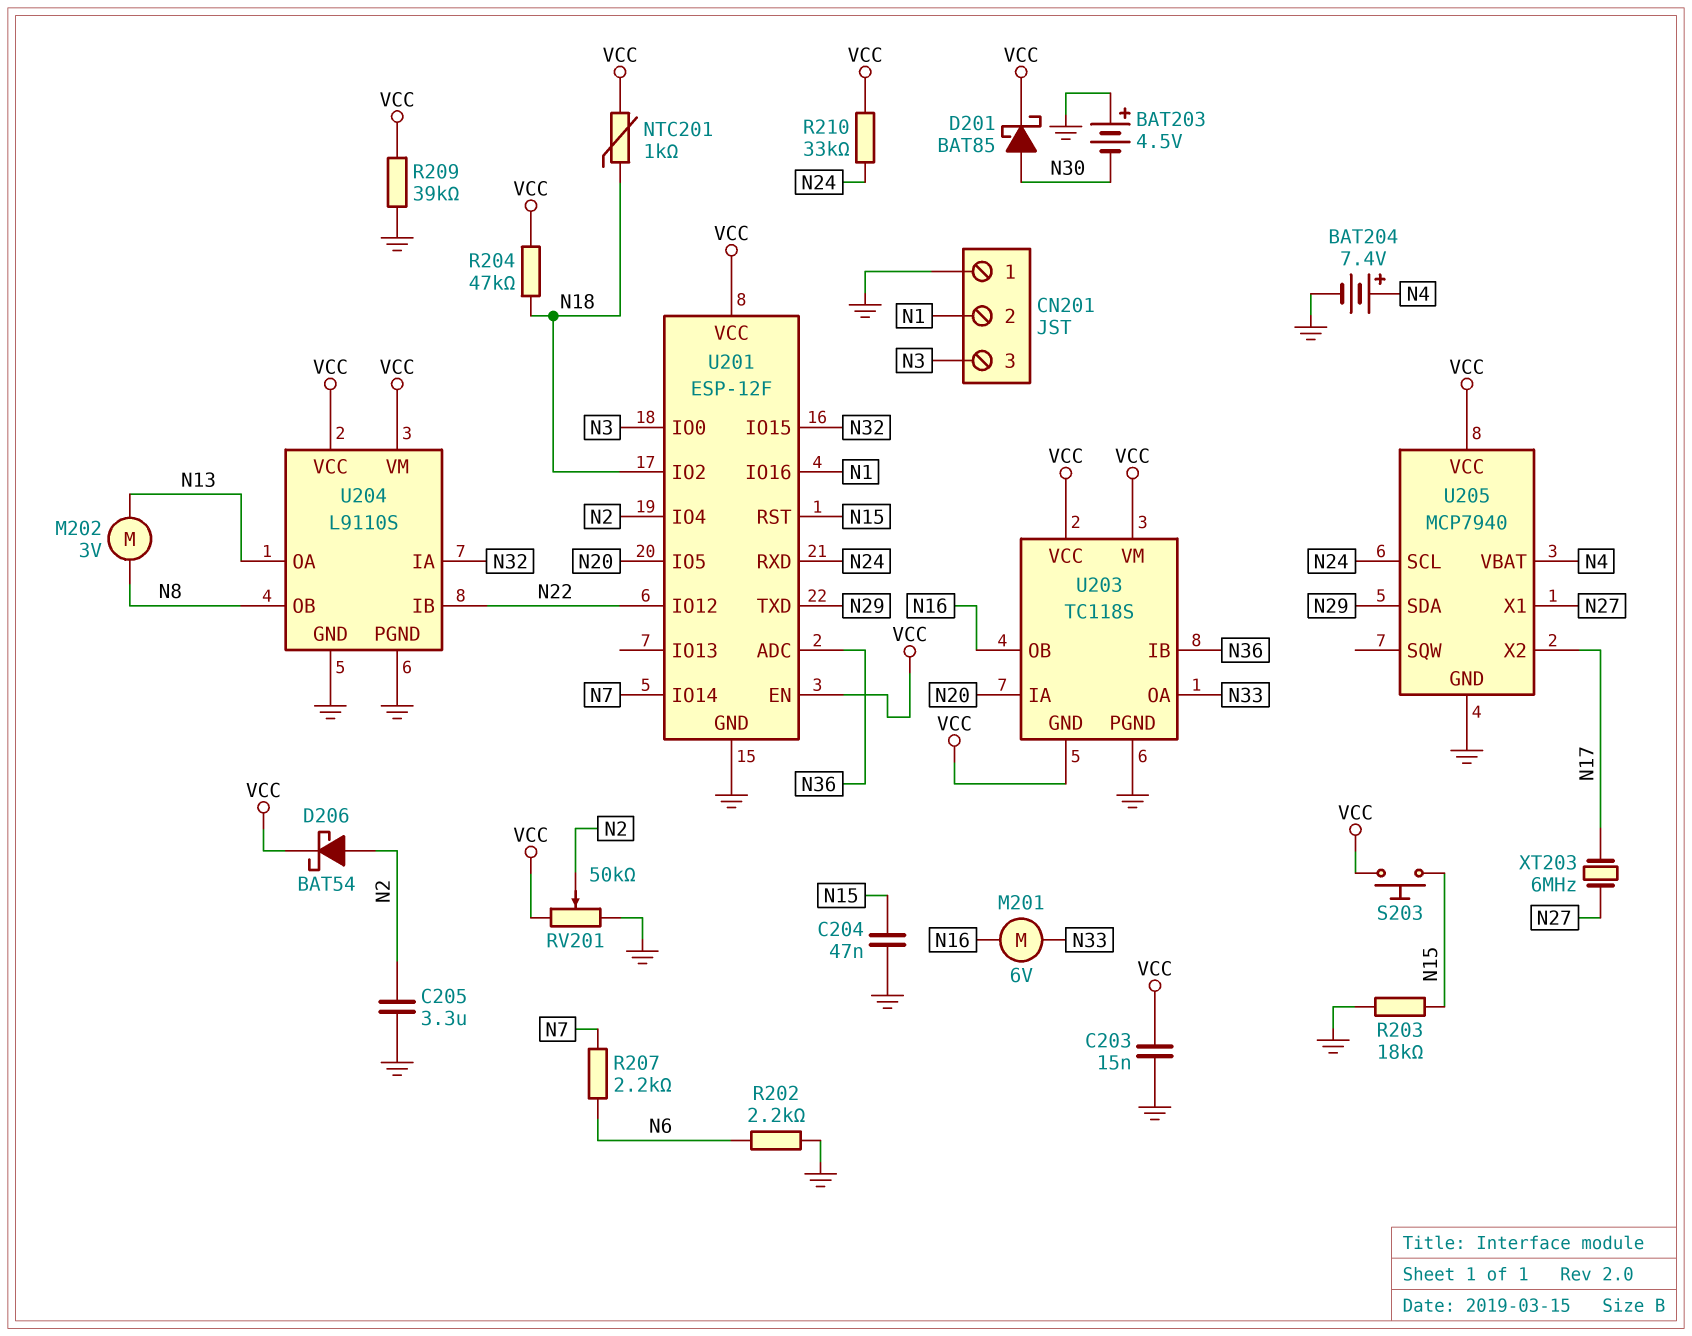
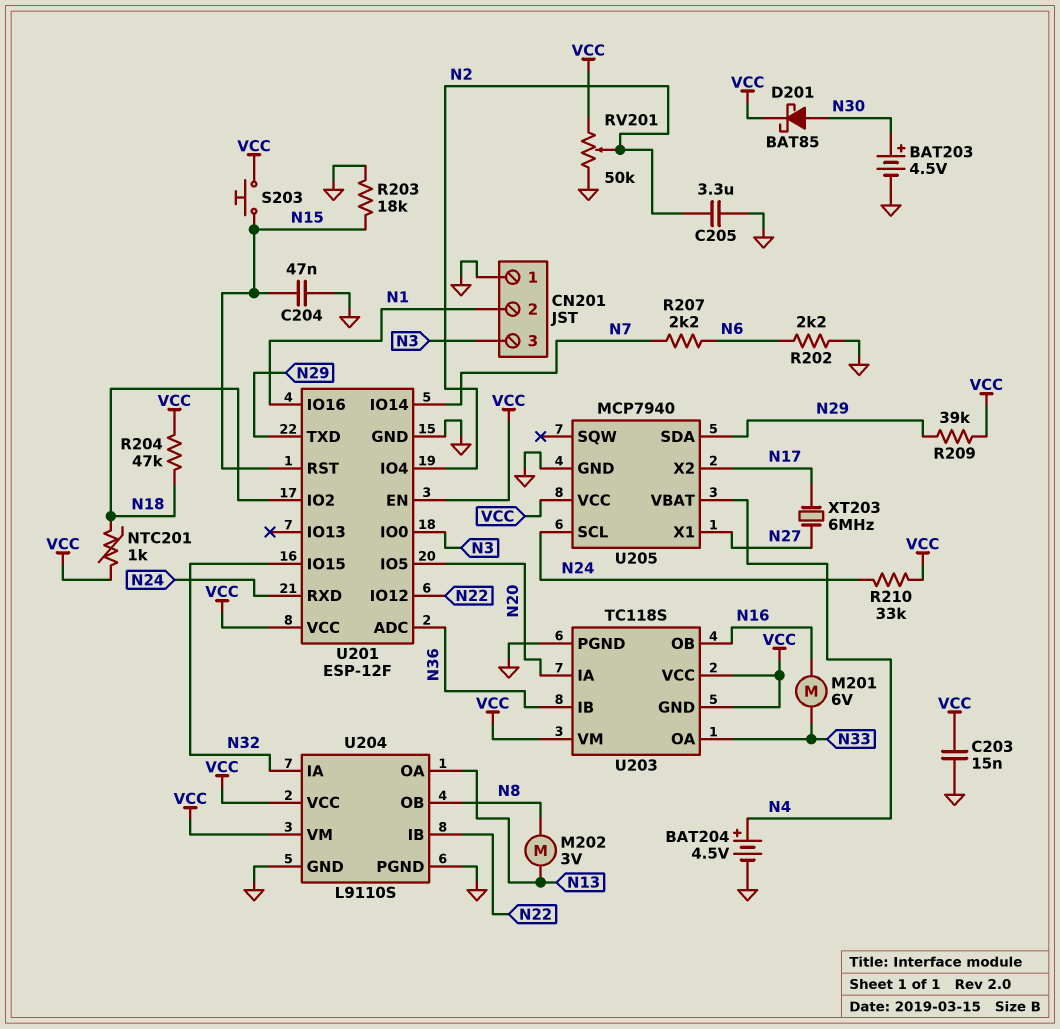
BAT203: 4.5V (plus GND, minus N30) -> 4.5V (plus N30, minus GND)
BAT204: 7.4V (plus N4, minus GND) -> 4.5V (plus N4, minus GND)
D206: schottky BAT54 (A N2, K VCC) -> none
R209: 39k (GND, VCC) -> 39k (N29, VCC)

